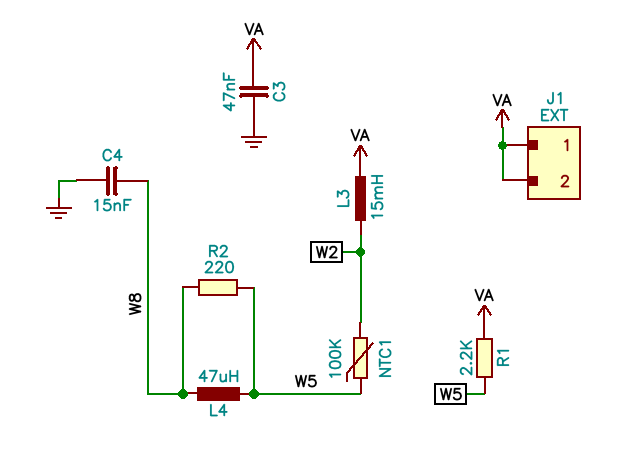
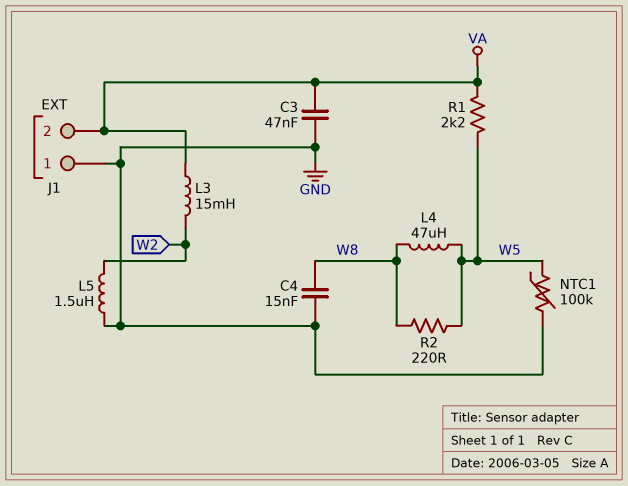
J1 pin 1: VA -> GND
L5: none -> 1.5uH (GND, W2)
NTC1: 100k (W2, W5) -> 100k (GND, W5)

